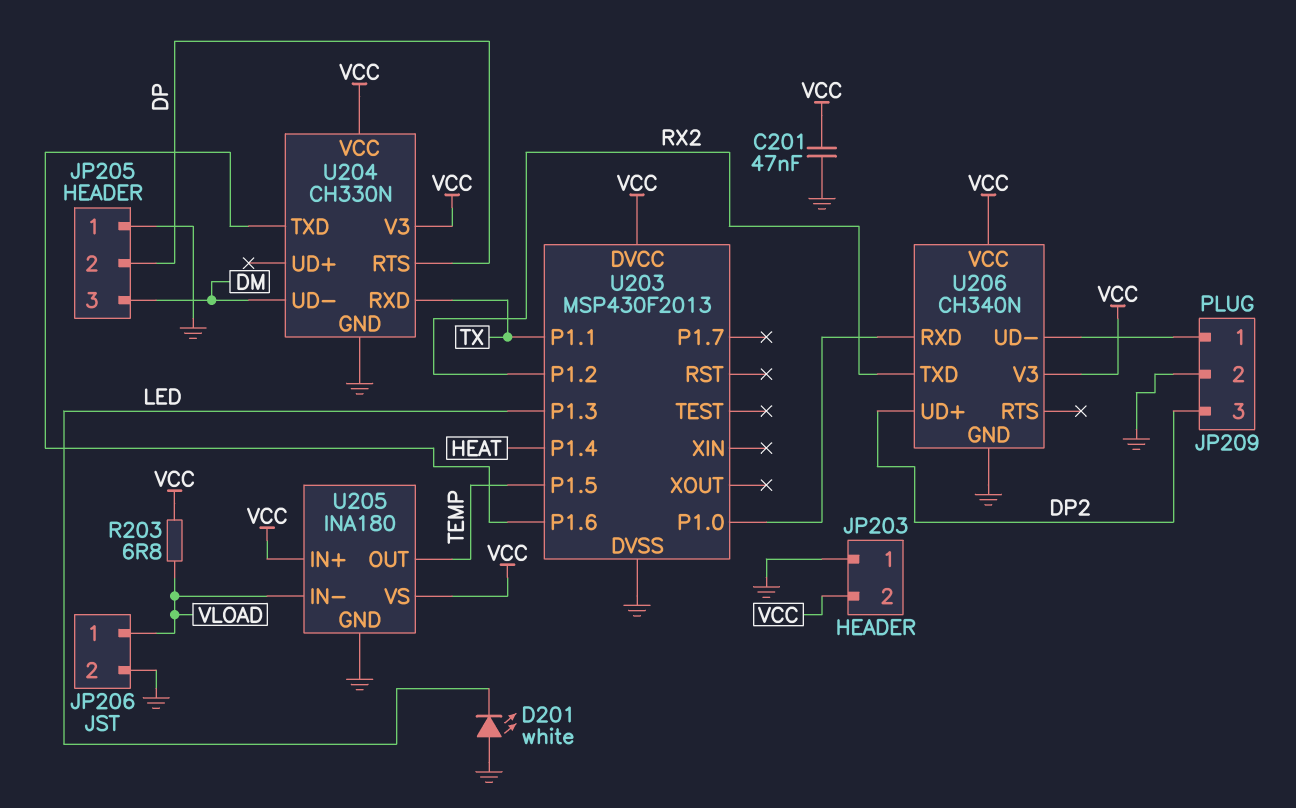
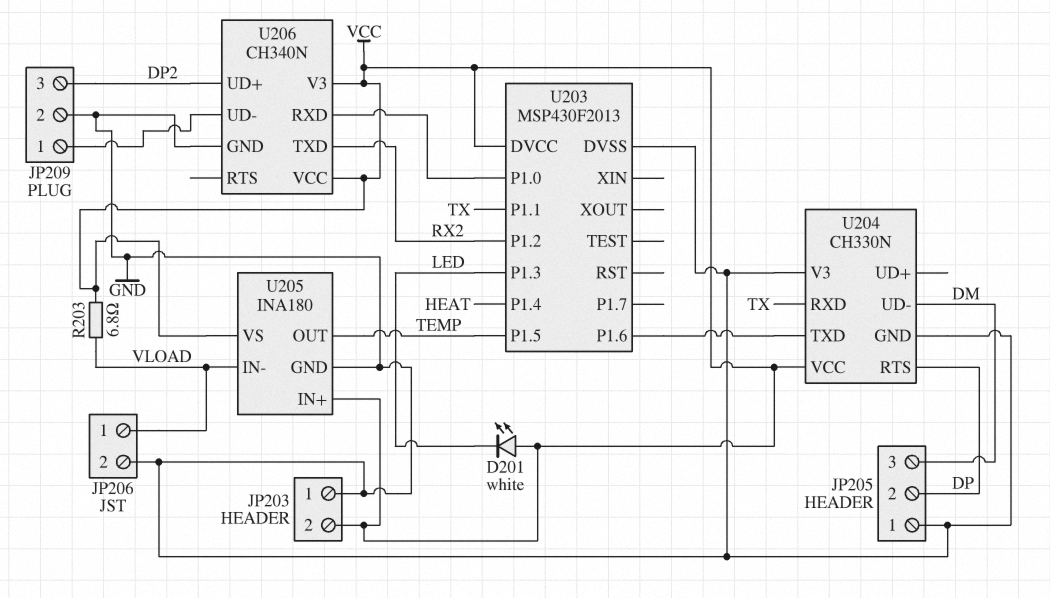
C201: 47nF (GND, VCC) -> none
D201: LED white (A GND, K LED) -> LED white (A VCC, K LED)
U204 pin V3: VCC -> GND

